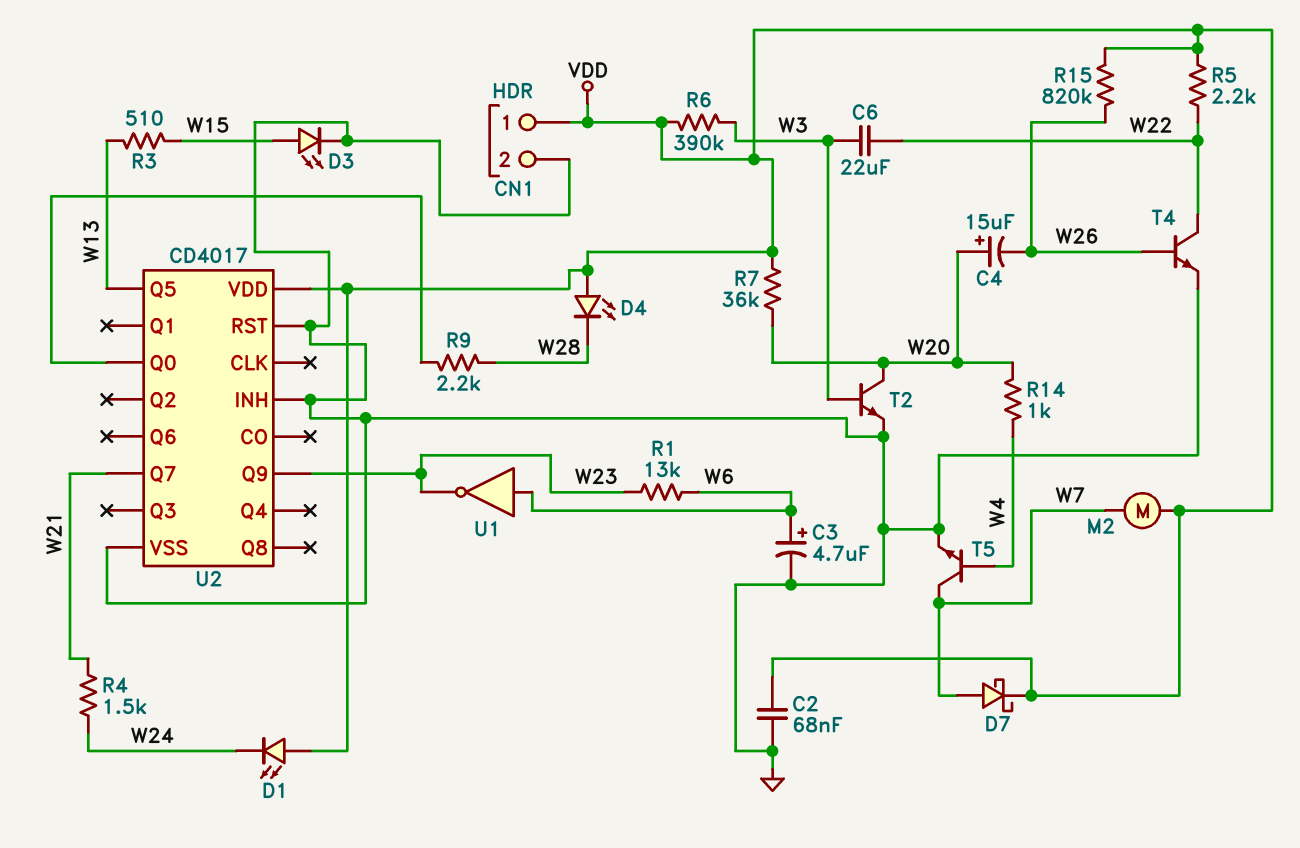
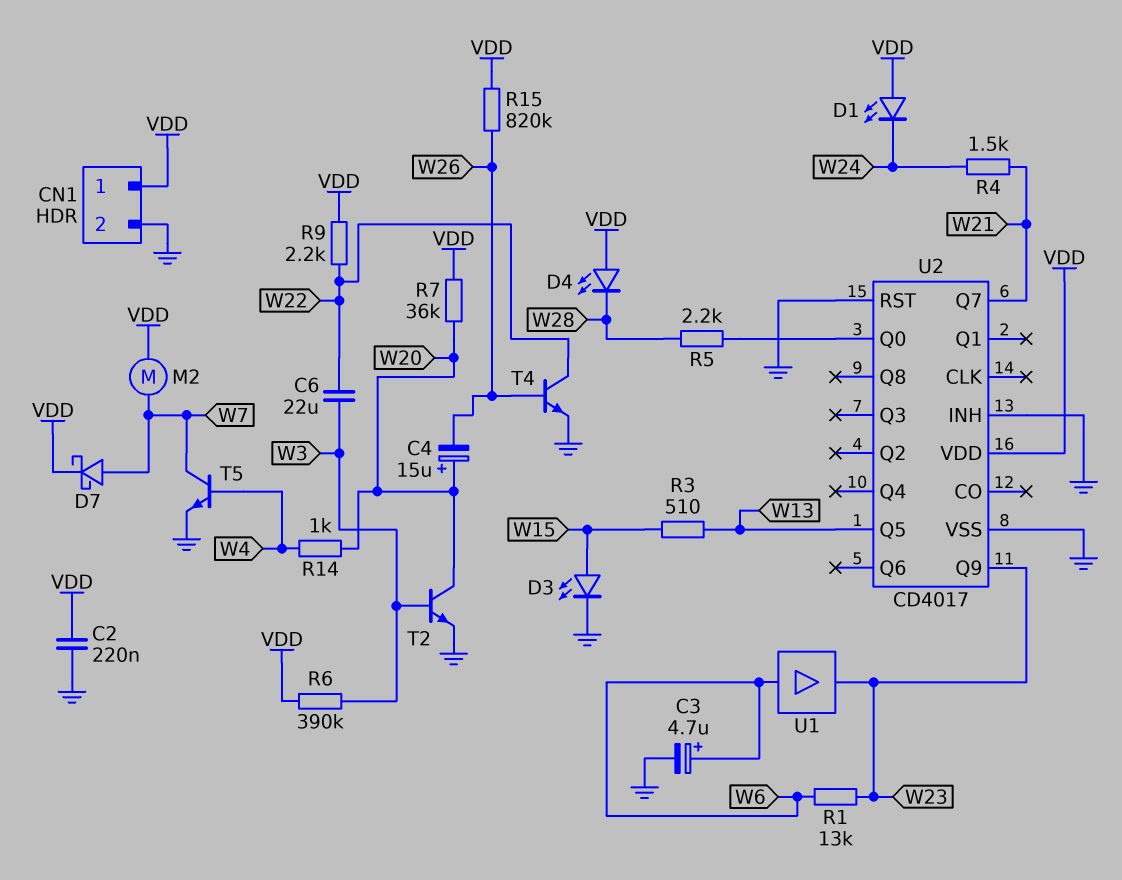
C2: 68nF (GND, VDD) -> 220nF (GND, VDD)
R5: 2.2k (VDD, W22) -> 2.2k (U2/Q0, W28)
R9: 2.2k (U2/Q0, W28) -> 2.2k (VDD, W22)
U1: NOT (in W6, out W23) -> buffer (in W6, out W23)

